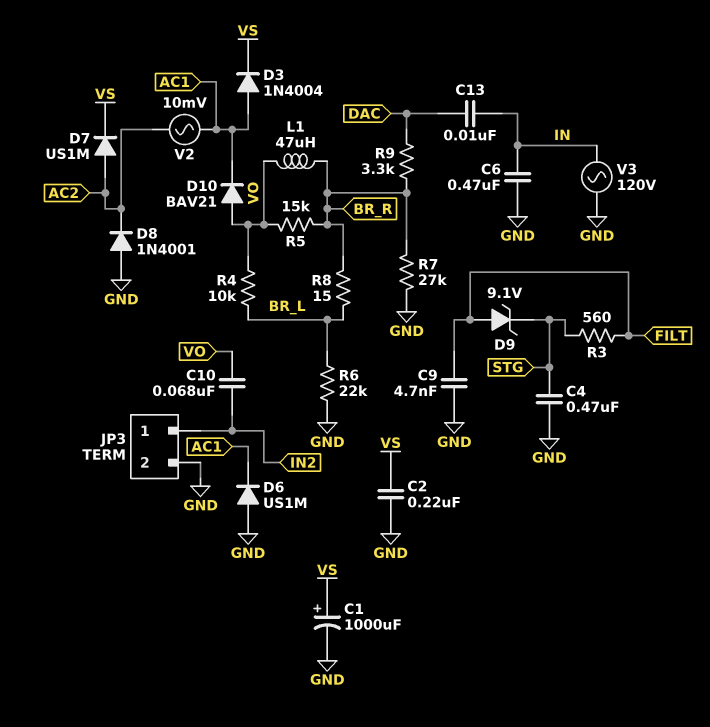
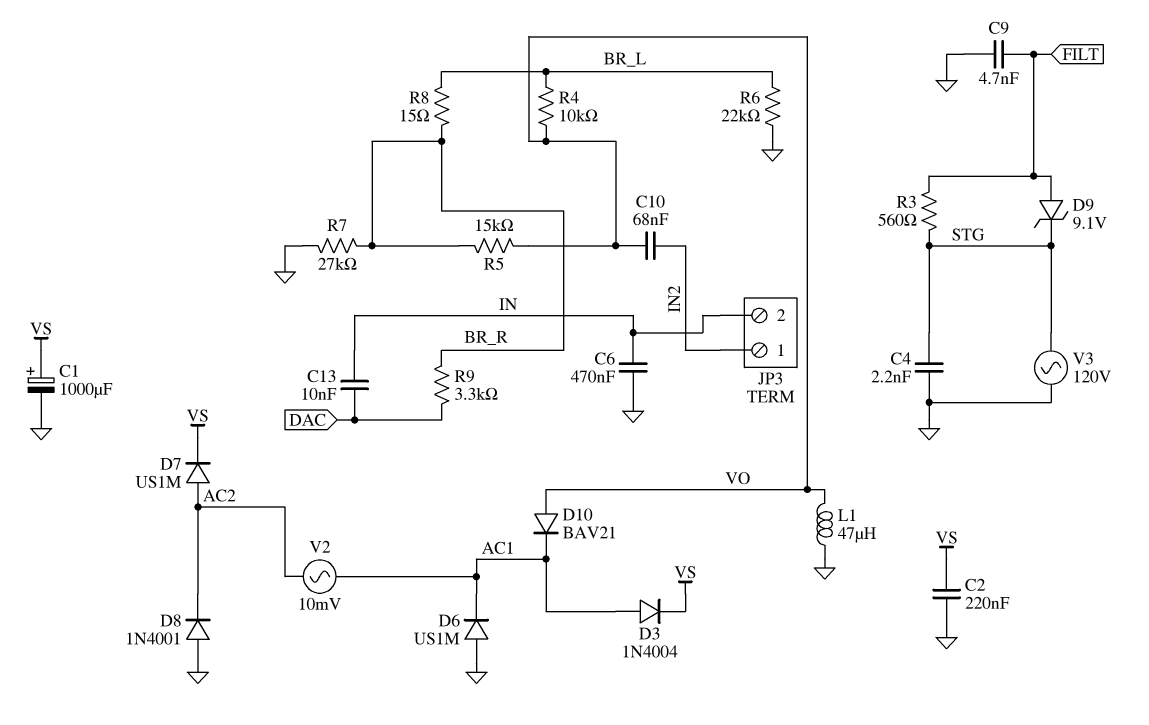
C4: 470nF (GND, STG) -> 2.2nF (GND, STG)
JP3 pin 2: GND -> IN
L1: 47uH (BR_R, VO) -> 47uH (GND, VO)
V3: AC 120V (GND, IN) -> AC 120V (GND, STG)

